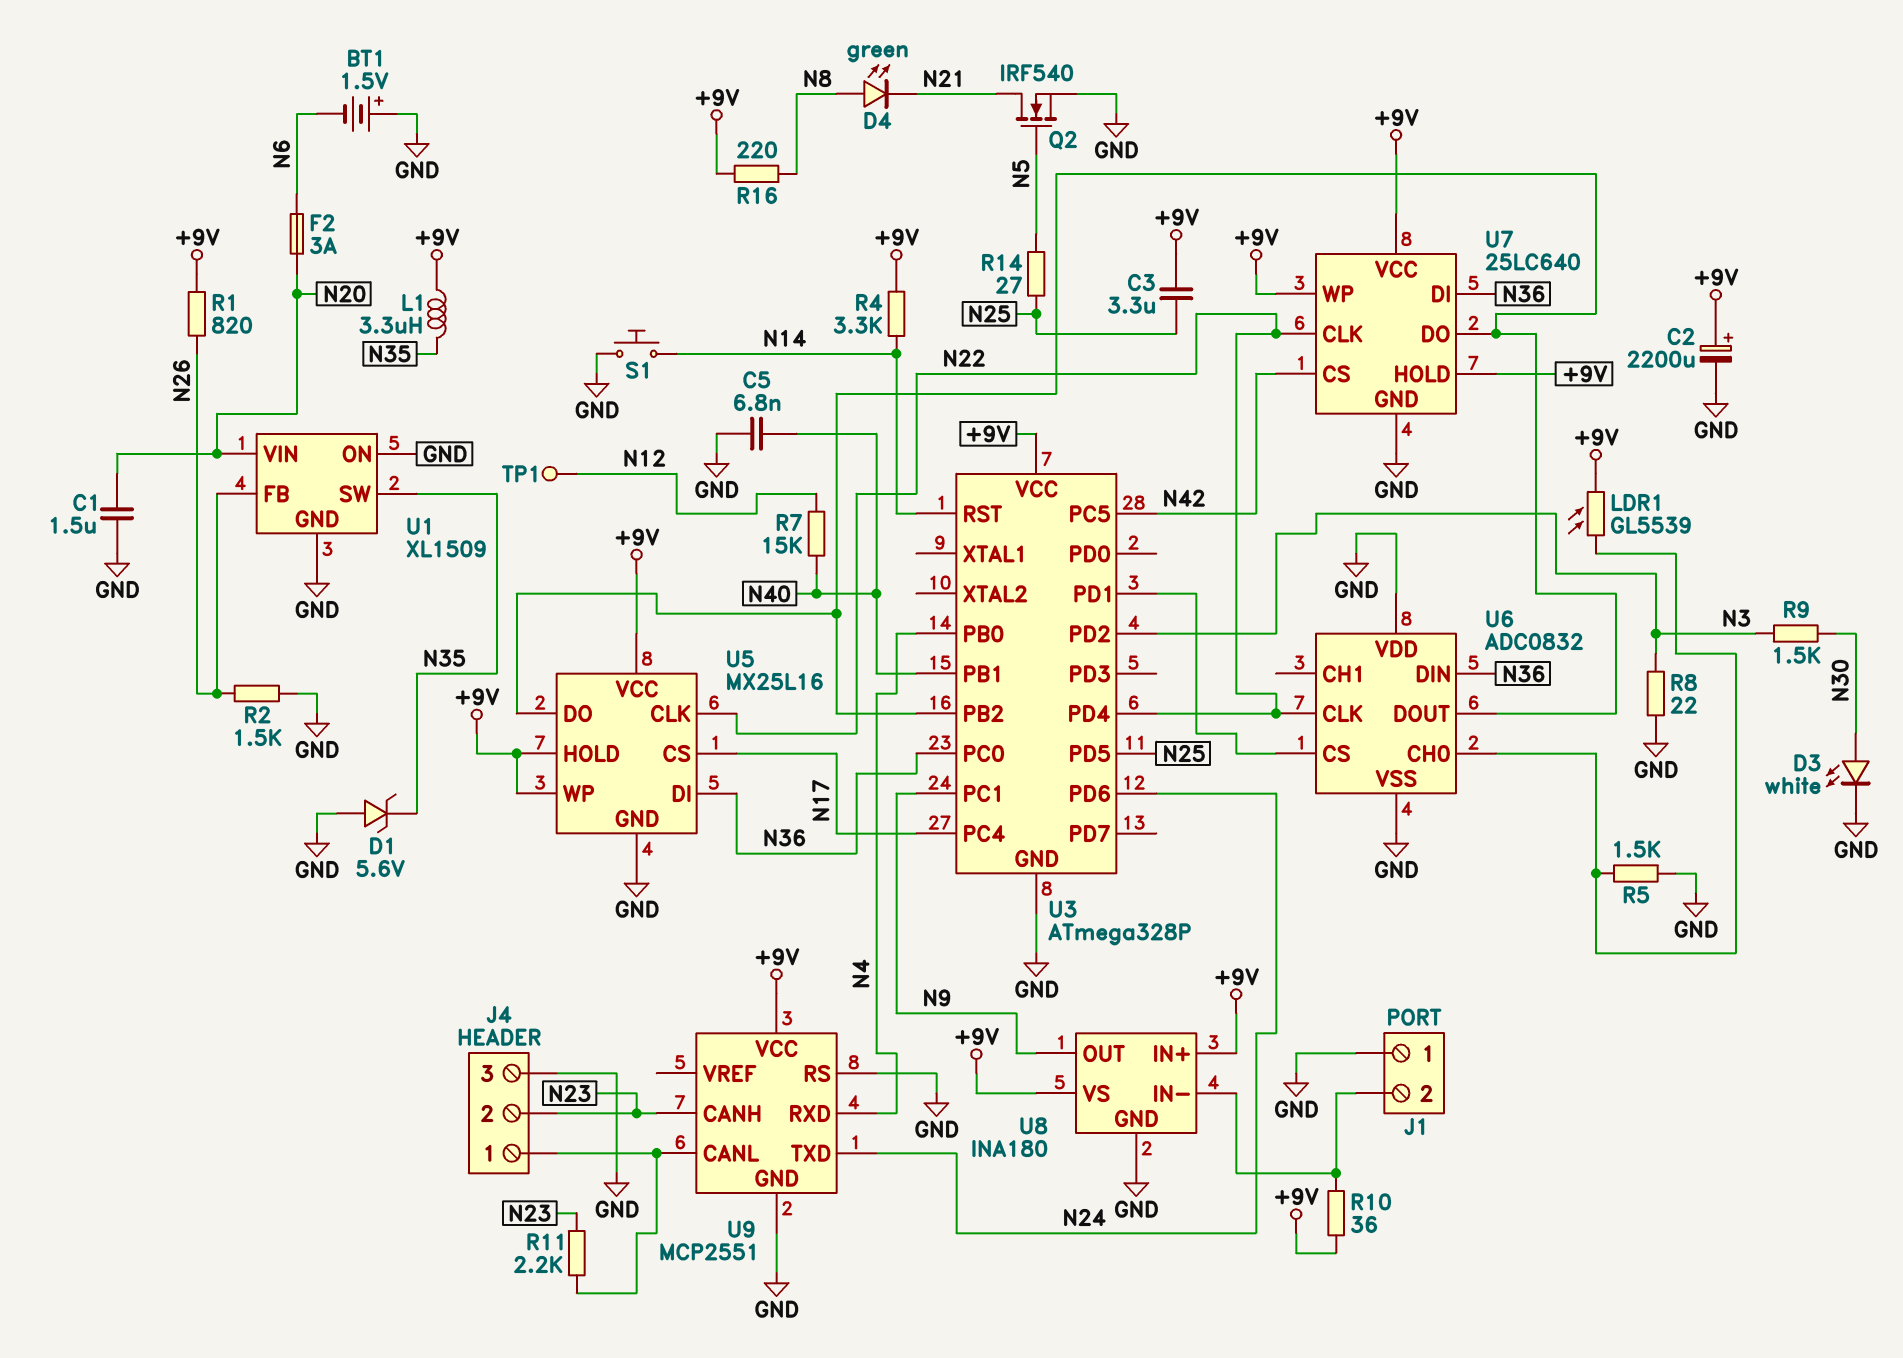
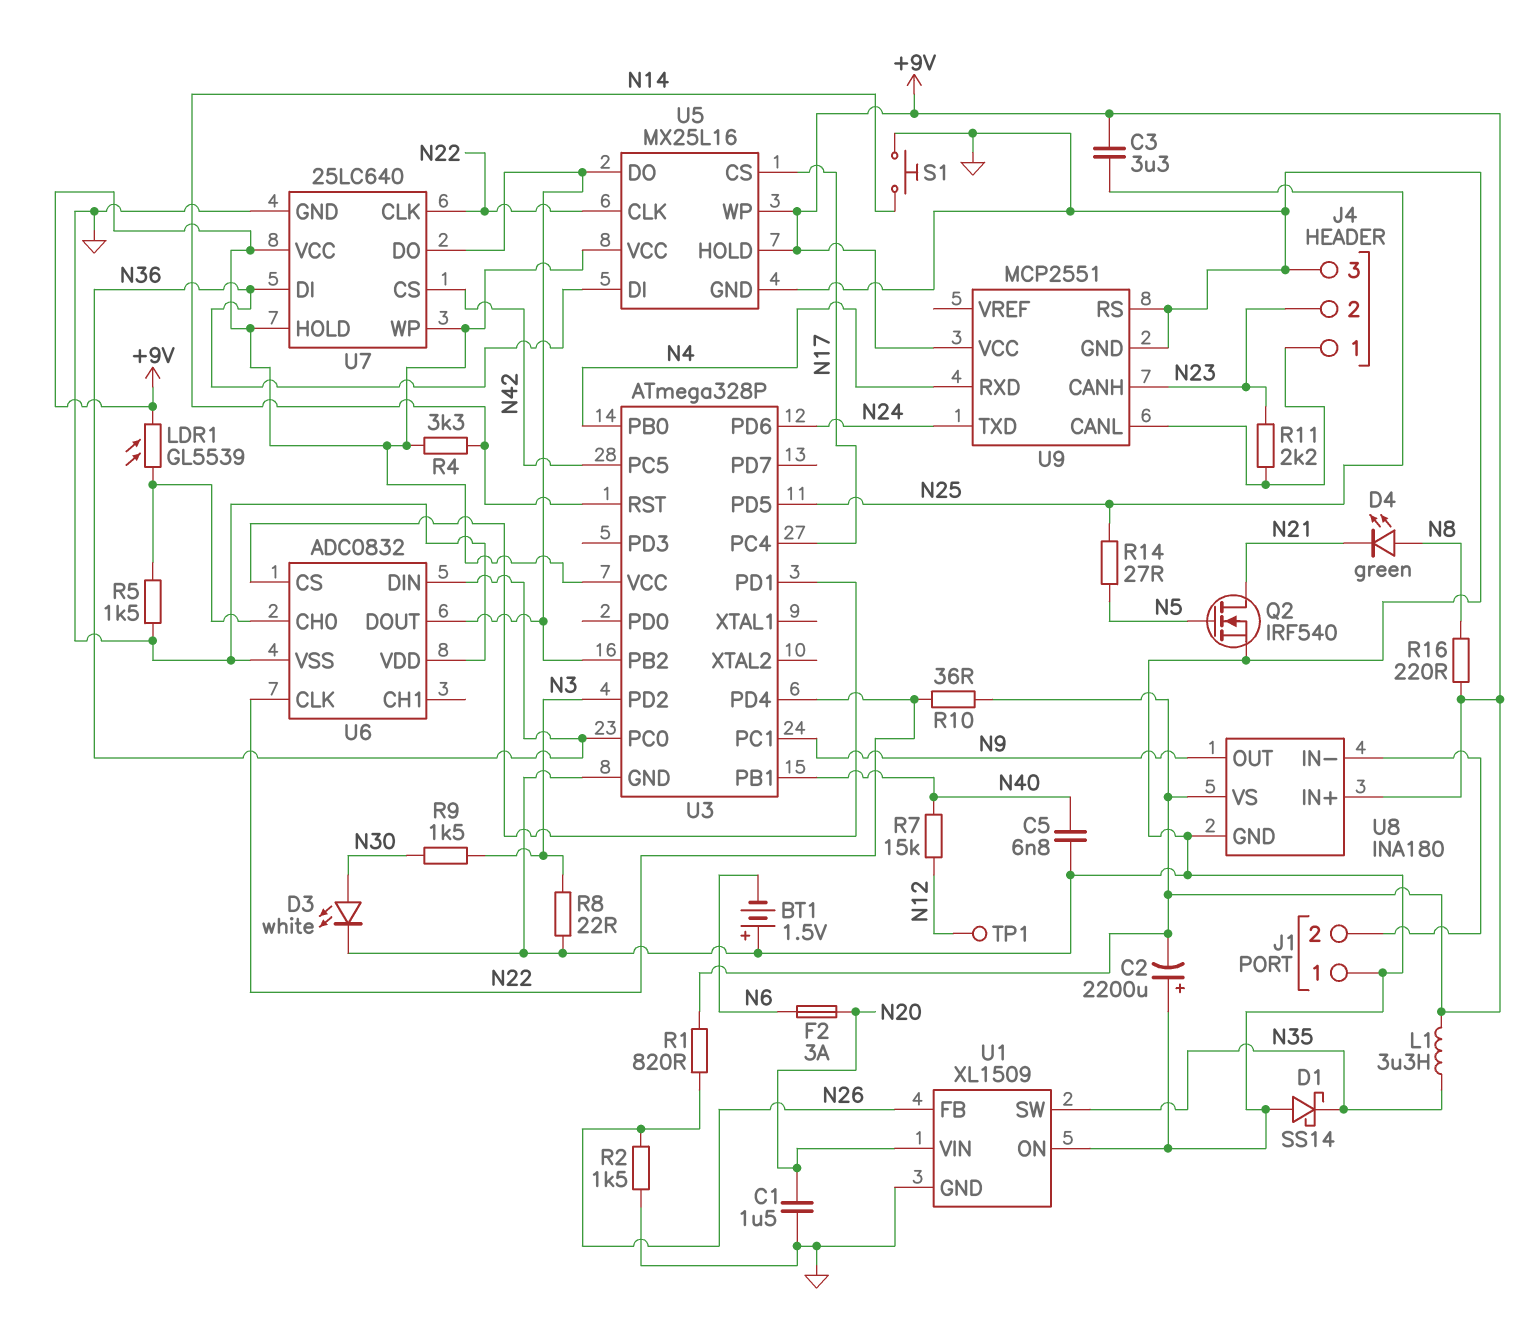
C2: 2200uF (plus +9V, minus GND) -> 2200uF (plus GND, minus +9V)
D1: zener 5.6V (A GND, K N35) -> schottky SS14 (A GND, K N35)
R10: 36 (+9V, J1/2) -> 36 (+9V, N22)

